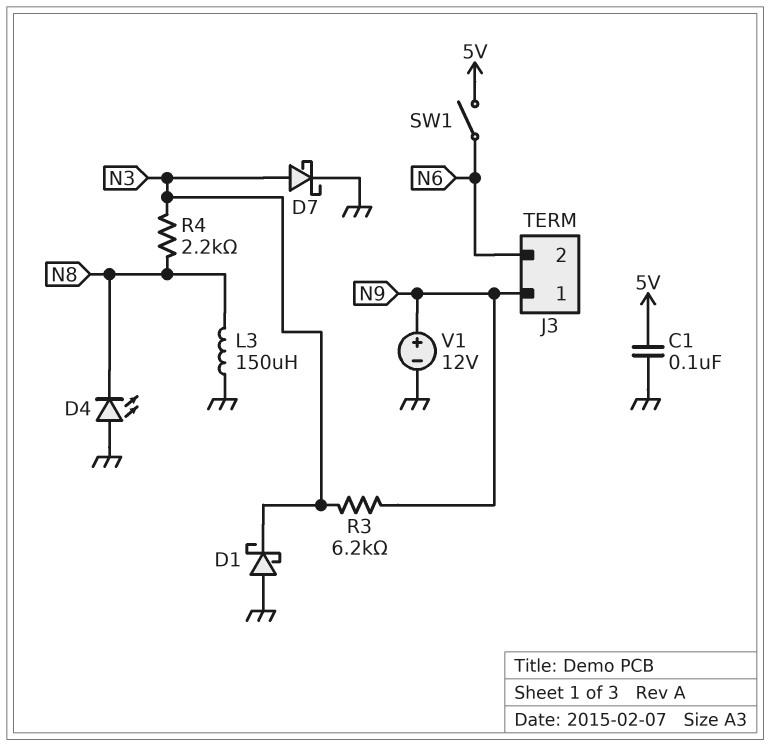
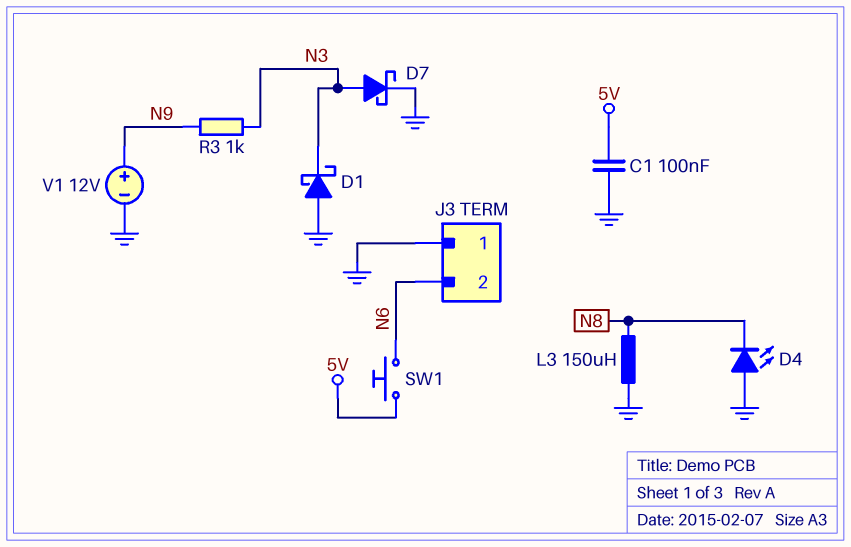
J3 pin 1: N9 -> GND
R3: 6.2k (N3, N9) -> 1k (N3, N9)
R4: 2.2k (N3, N8) -> none
SW1: switch (5V, N6) -> button (5V, N6)

